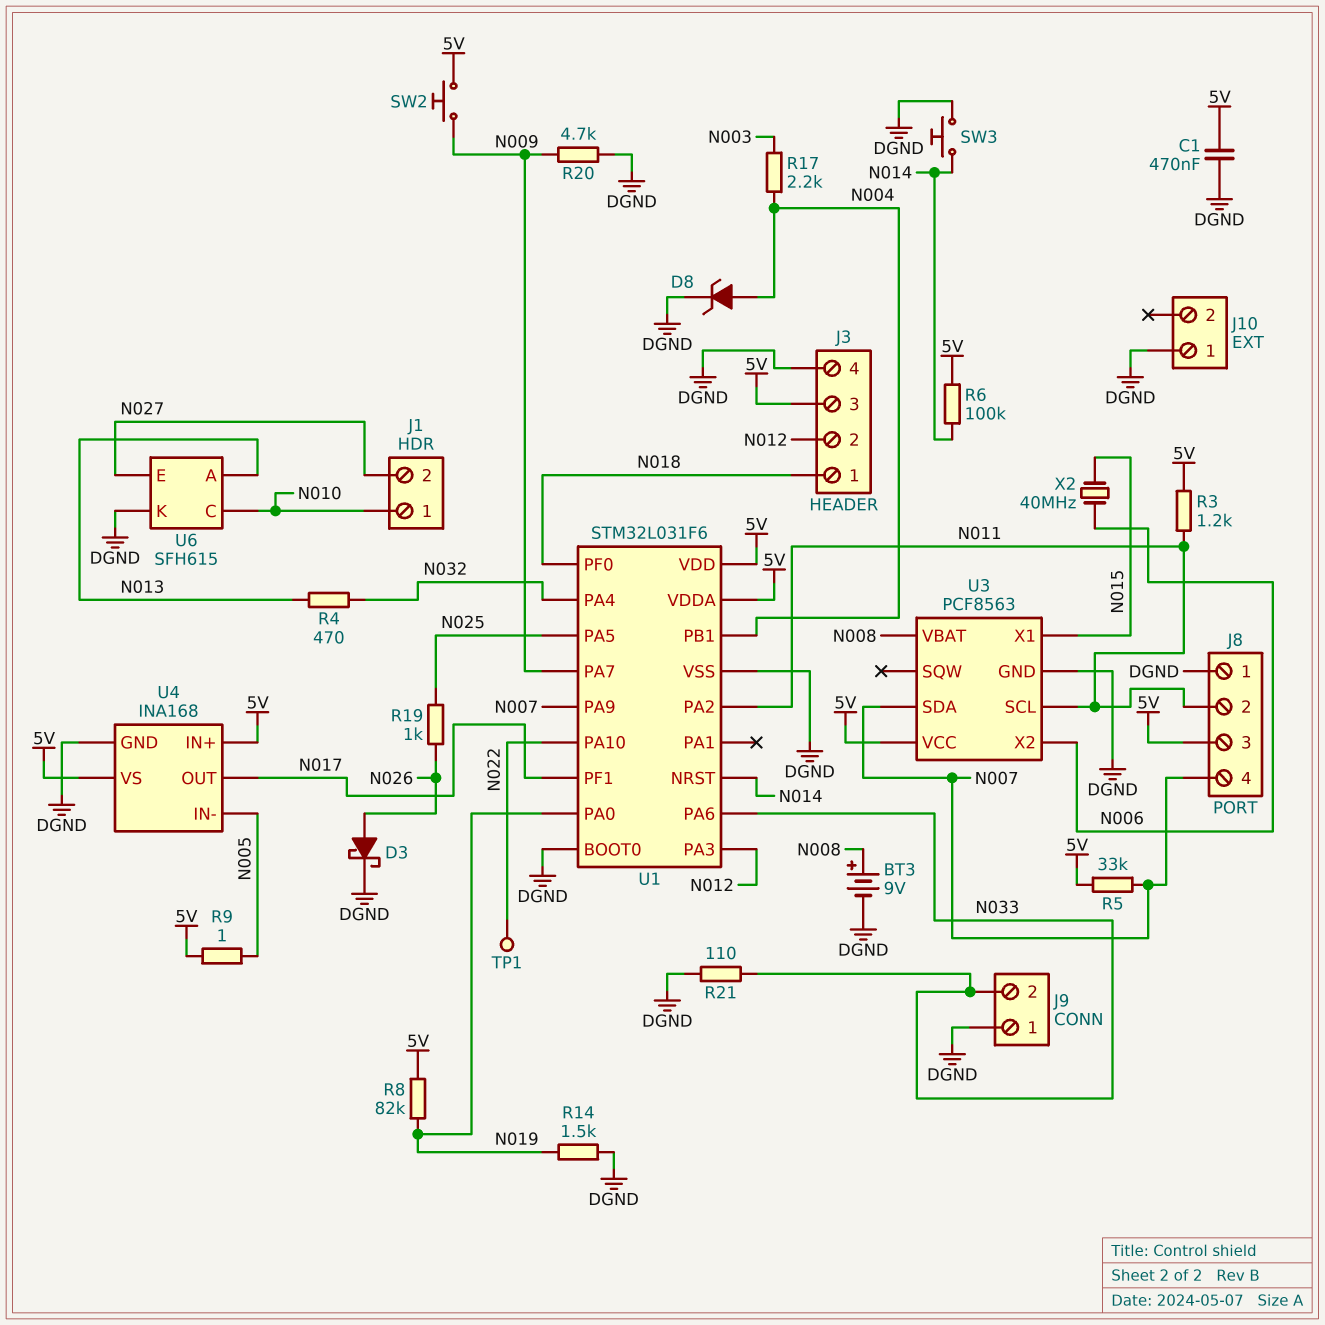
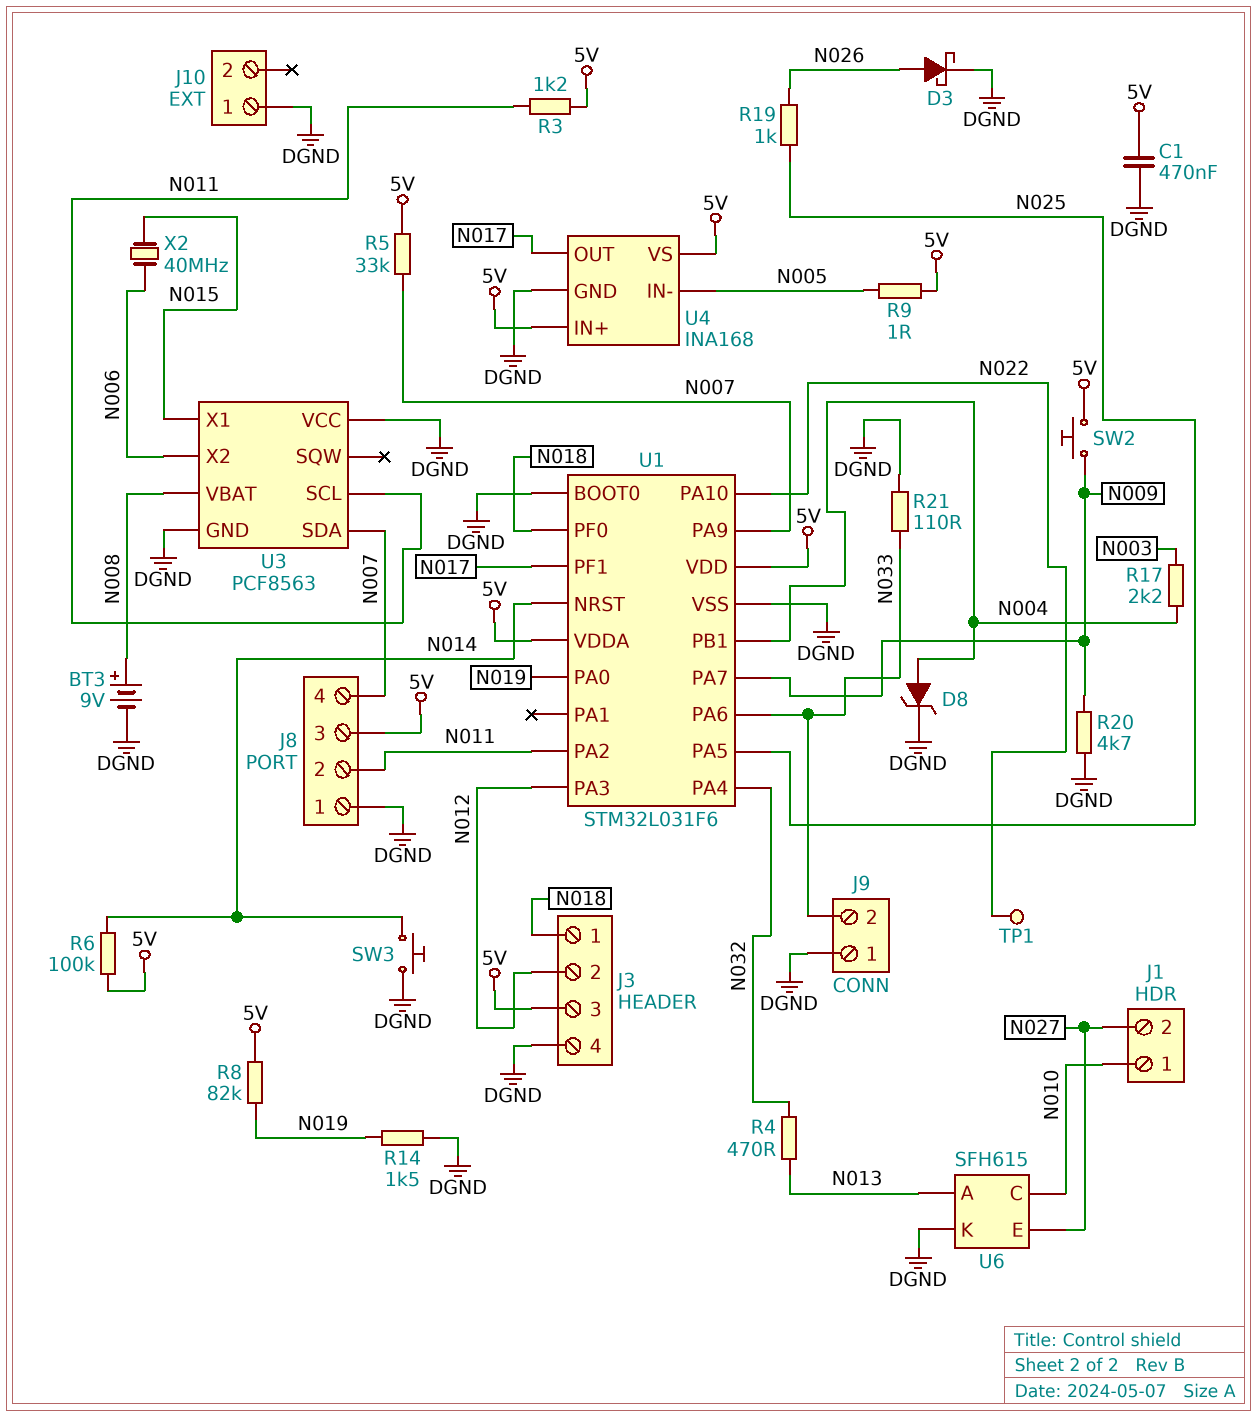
U3 pin VCC: 5V -> DGND

